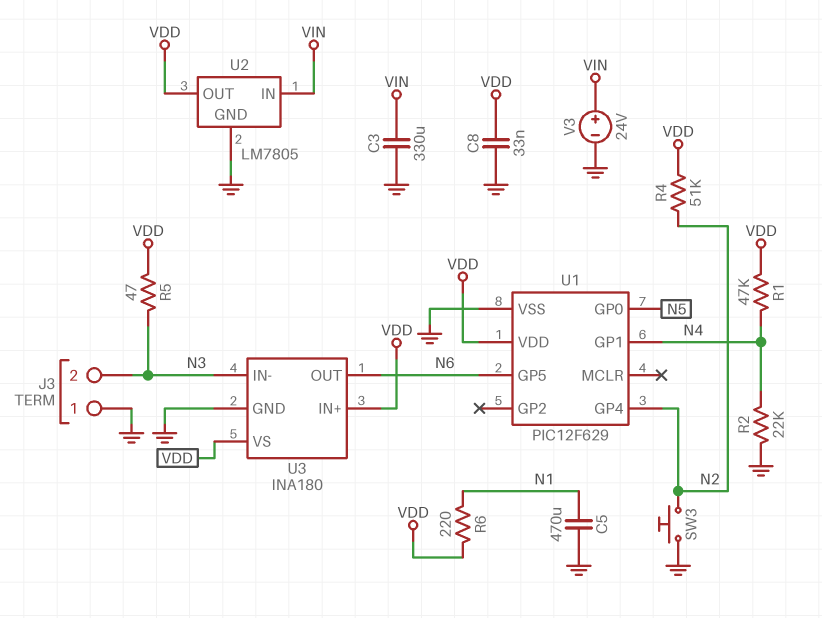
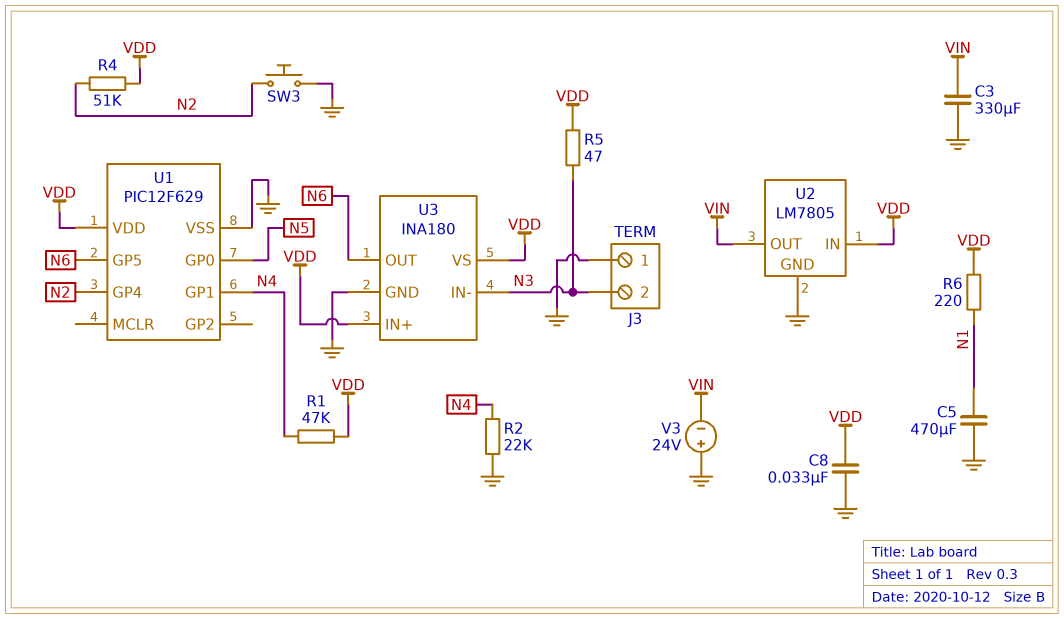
U2 pin IN: VIN -> VDD
U2 pin OUT: VDD -> VIN
V3: 24V (plus VIN, minus GND) -> 24V (plus GND, minus VIN)

